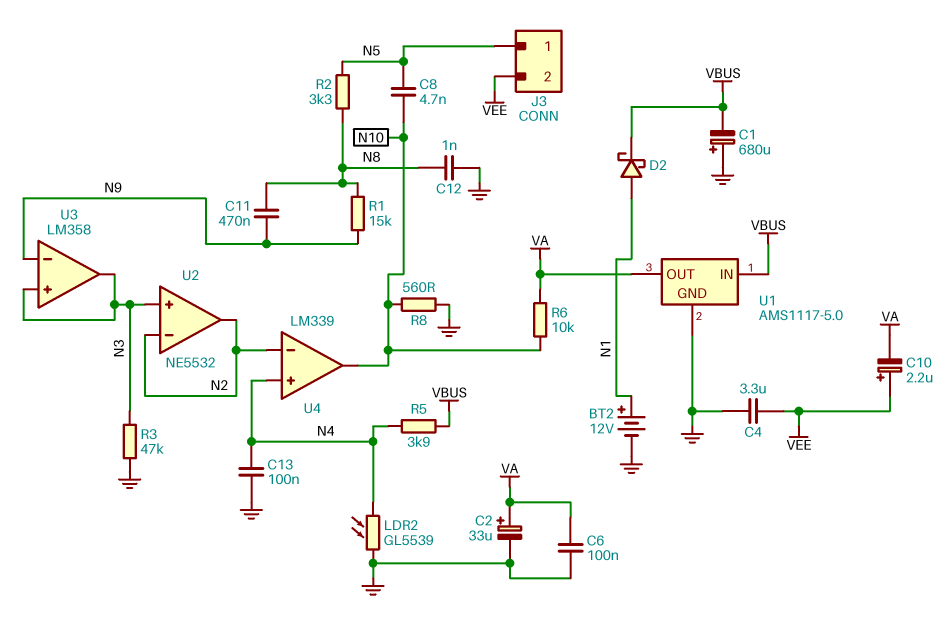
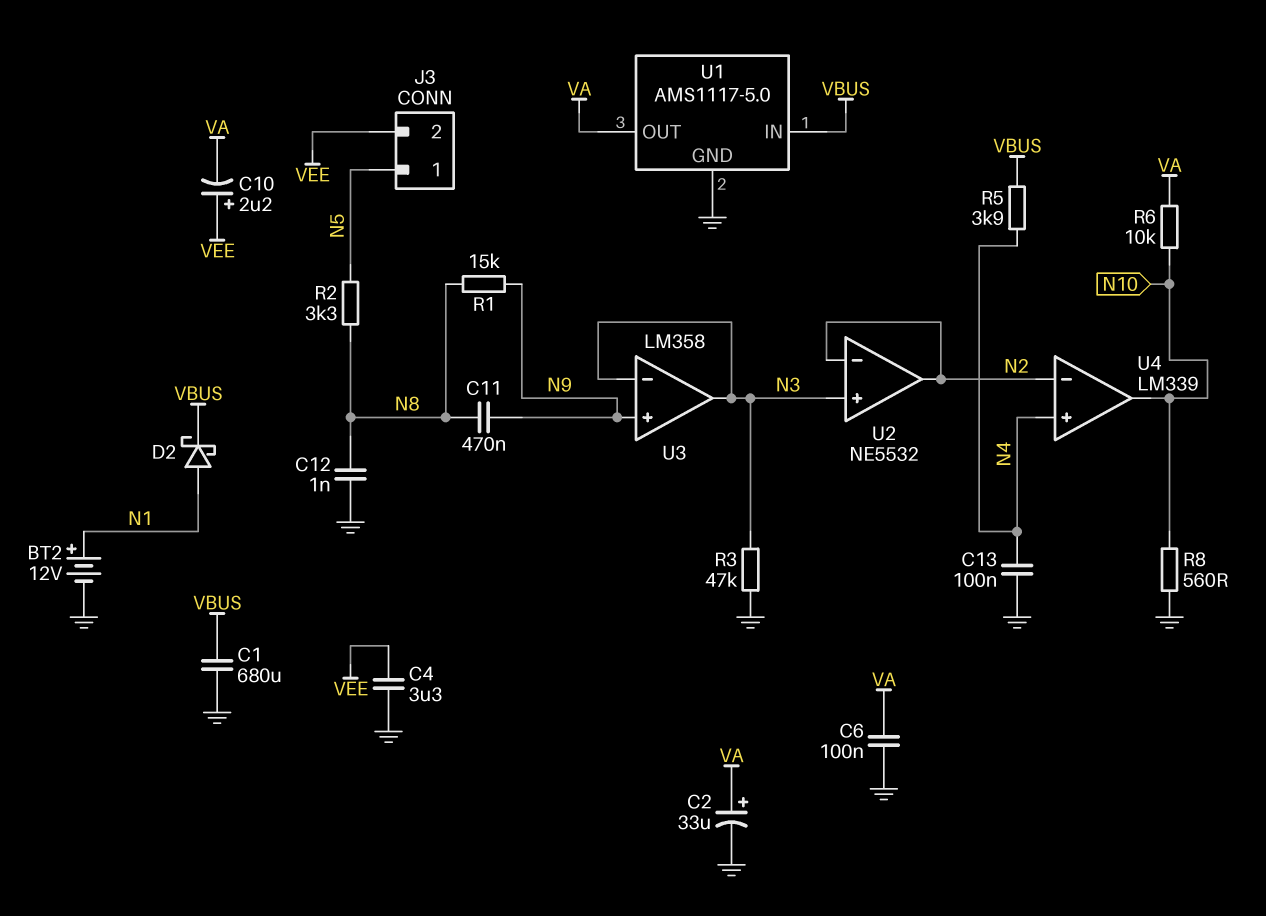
C1: 680uF (plus GND, minus VBUS) -> 680uF (GND, VBUS)
C8: 4.7nF (N5, N10) -> none
LDR2: GL5539 (GND, N4) -> none
U3 pin in+: N3 -> N9
U3 pin in-: N9 -> N3

